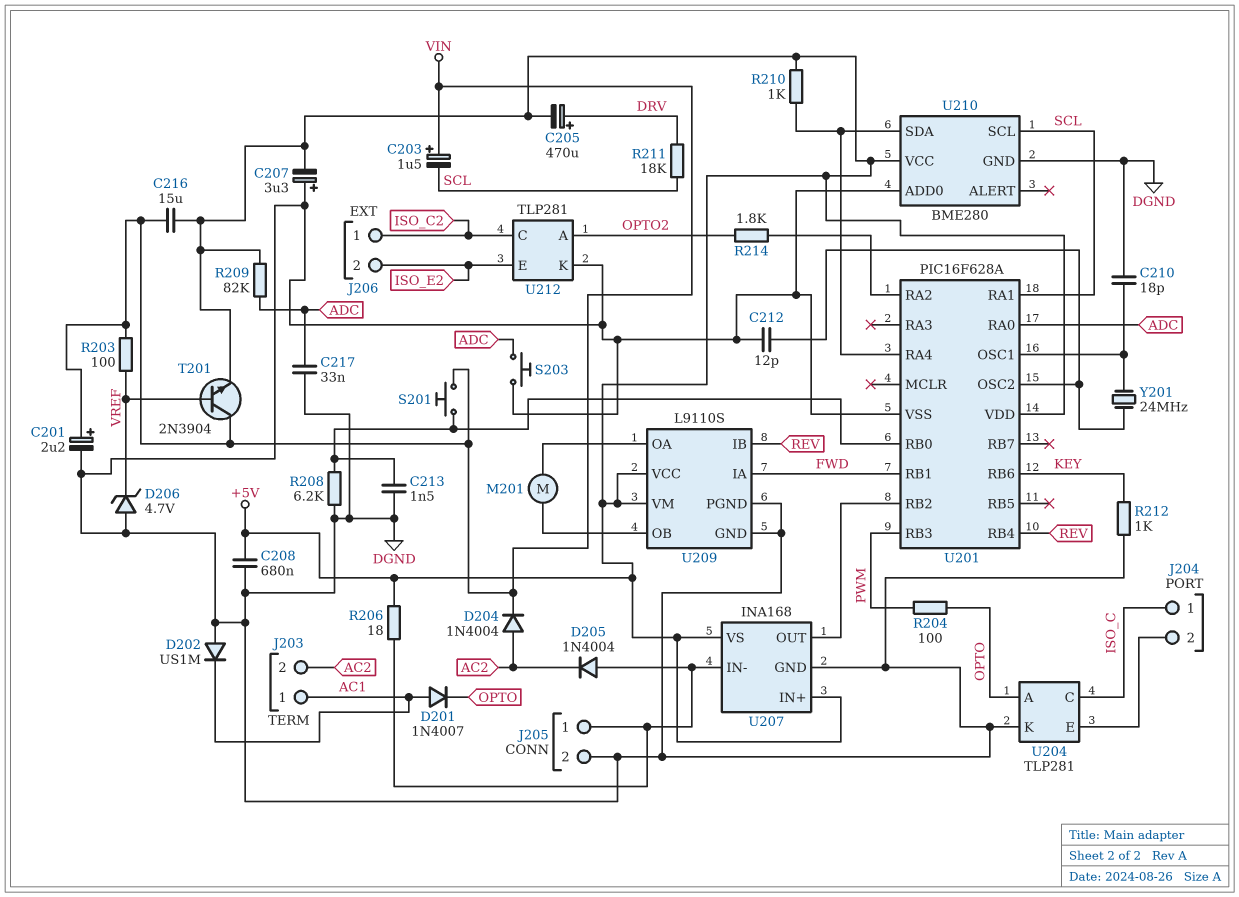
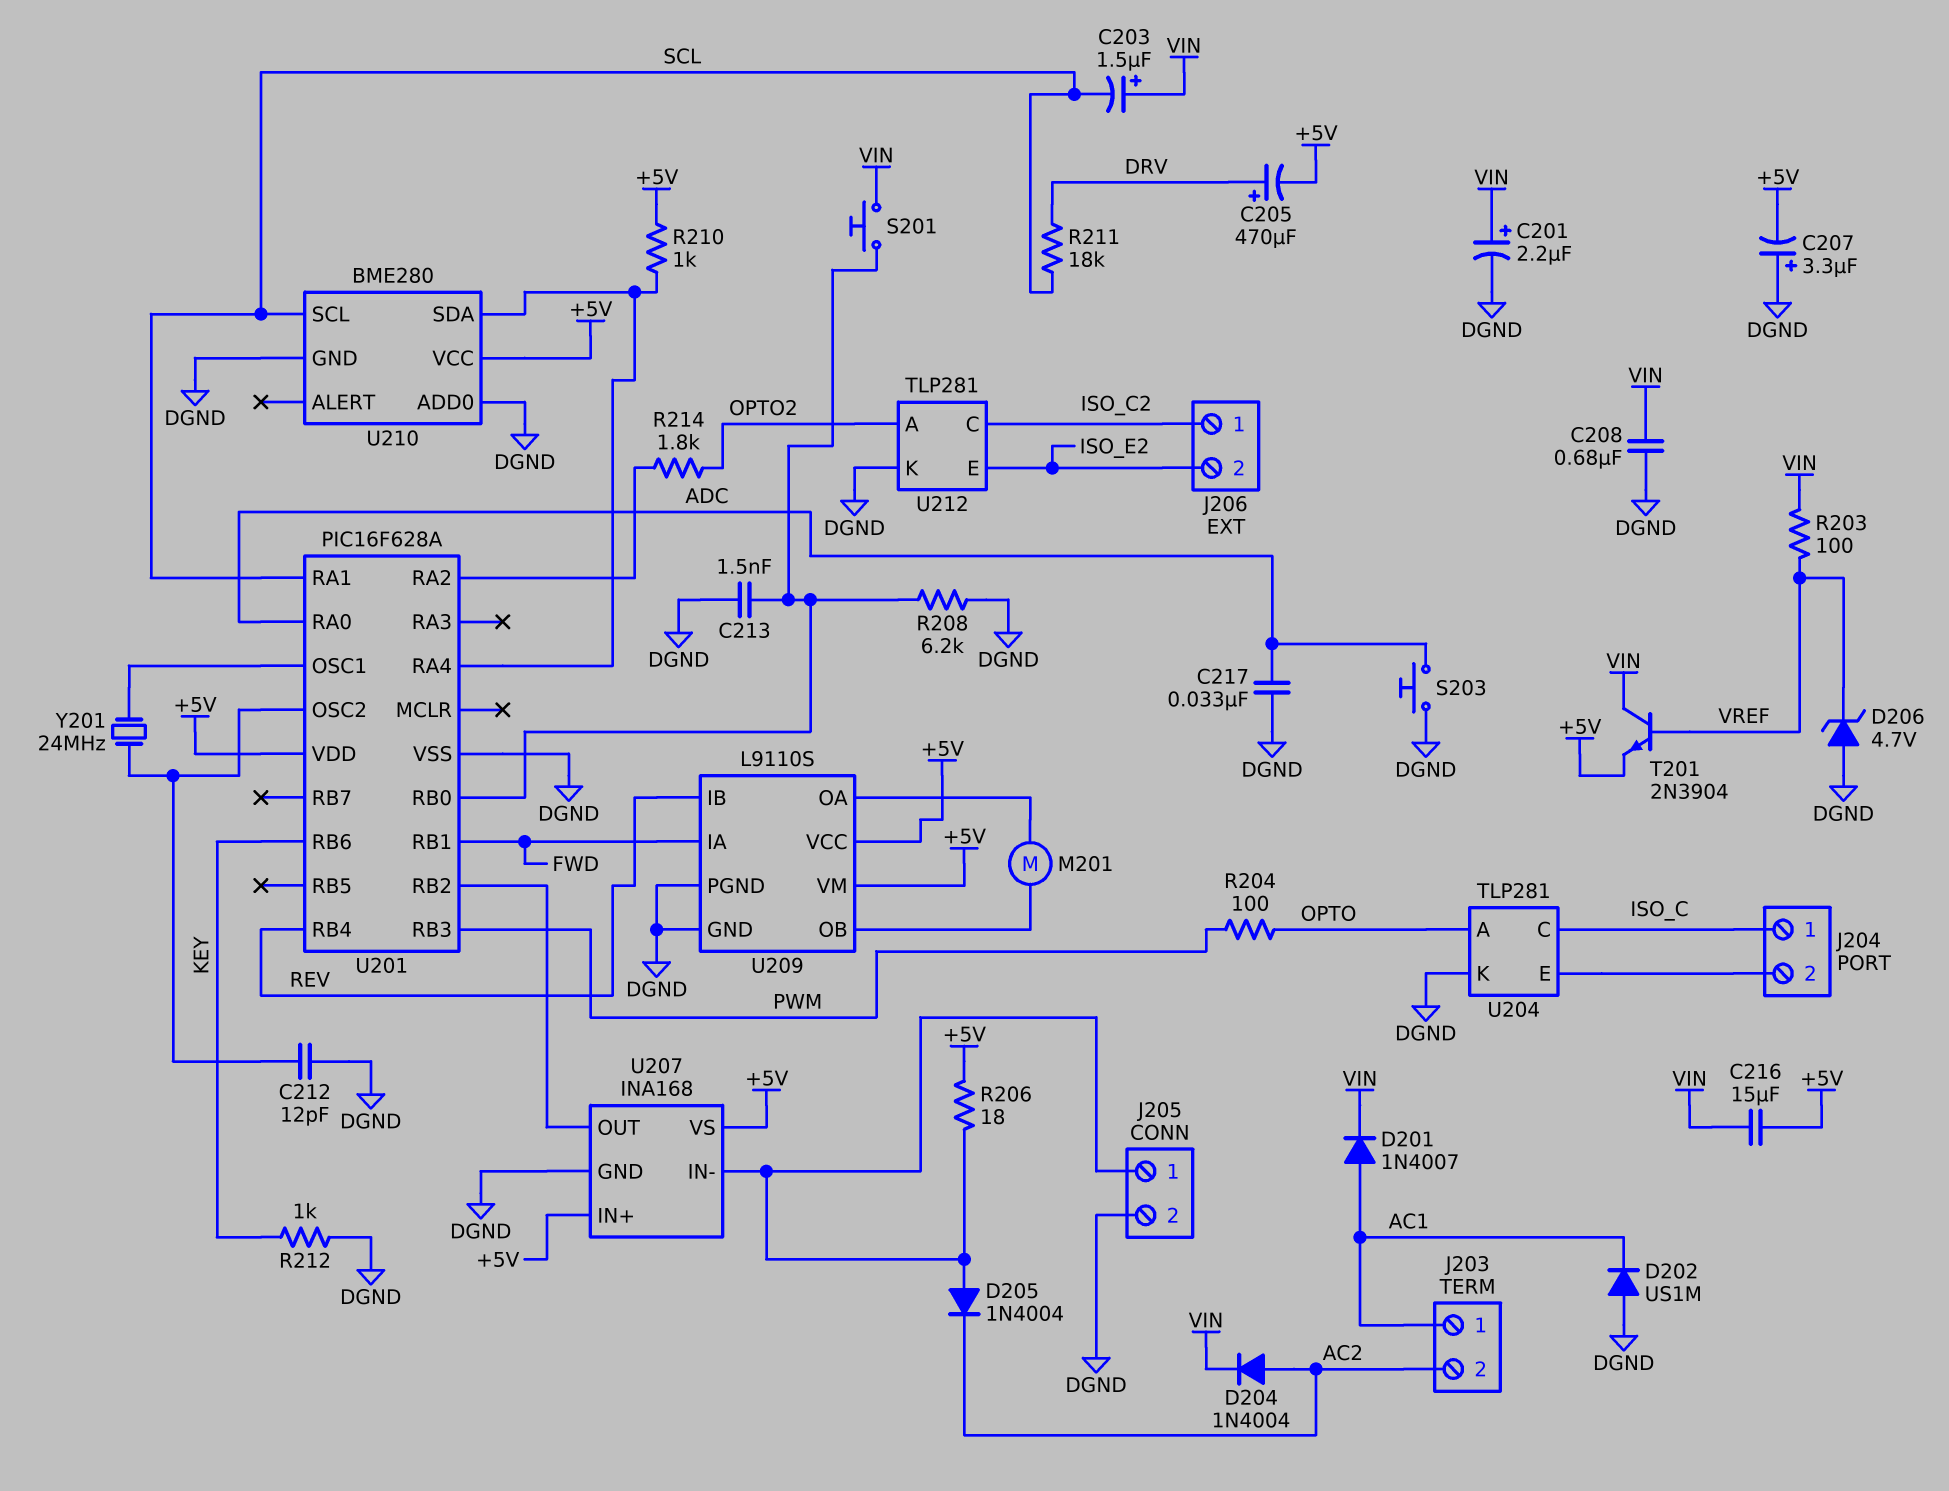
C208: 680nF (+5V, DGND) -> 680nF (DGND, VIN)
C210: 18pF (DGND, U201/OSC1) -> none
D201: diode 1N4007 (A AC1, K OPTO) -> diode 1N4007 (A AC1, K VIN)
R209: 82k (+5V, ADC) -> none

